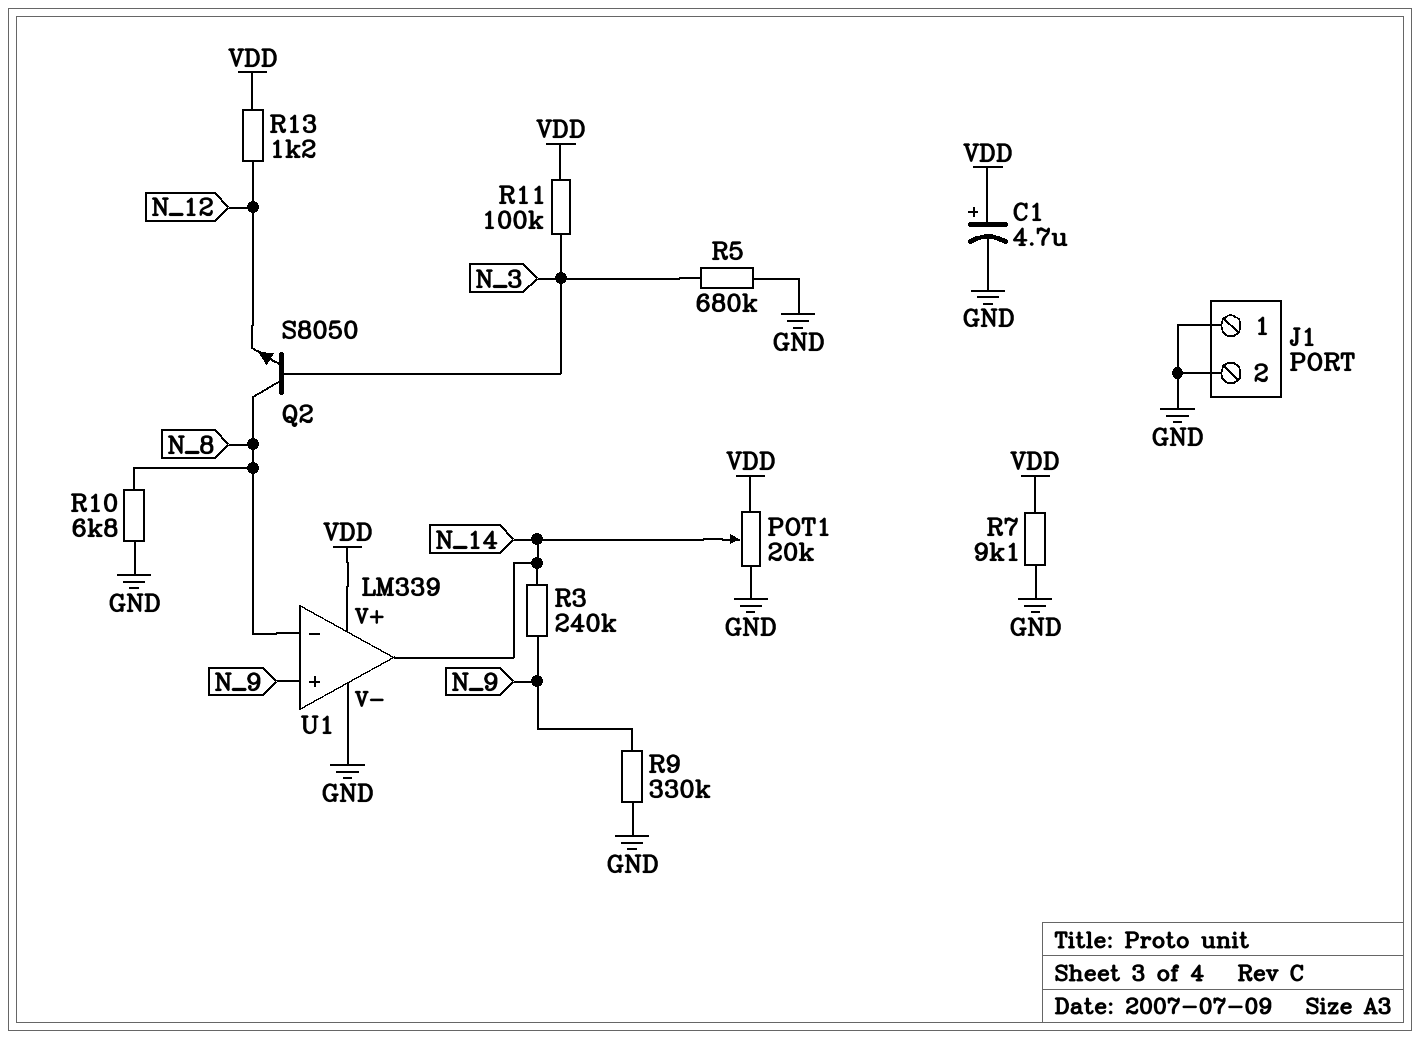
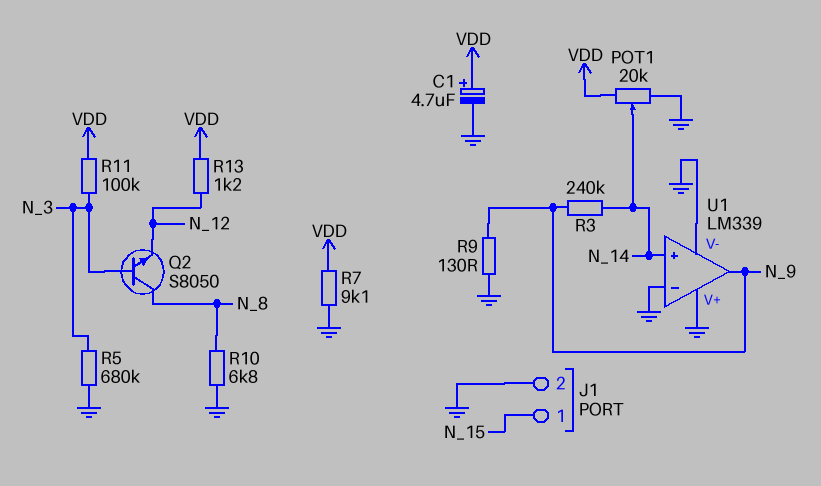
J1 pin 1: GND -> N_15
R9: 330k (GND, N_9) -> 130 (GND, N_9)
U1 pin V+: VDD -> GND
U1 pin in+: N_9 -> N_14
U1 pin in-: N_8 -> GND
U1 pin out: N_14 -> N_9

